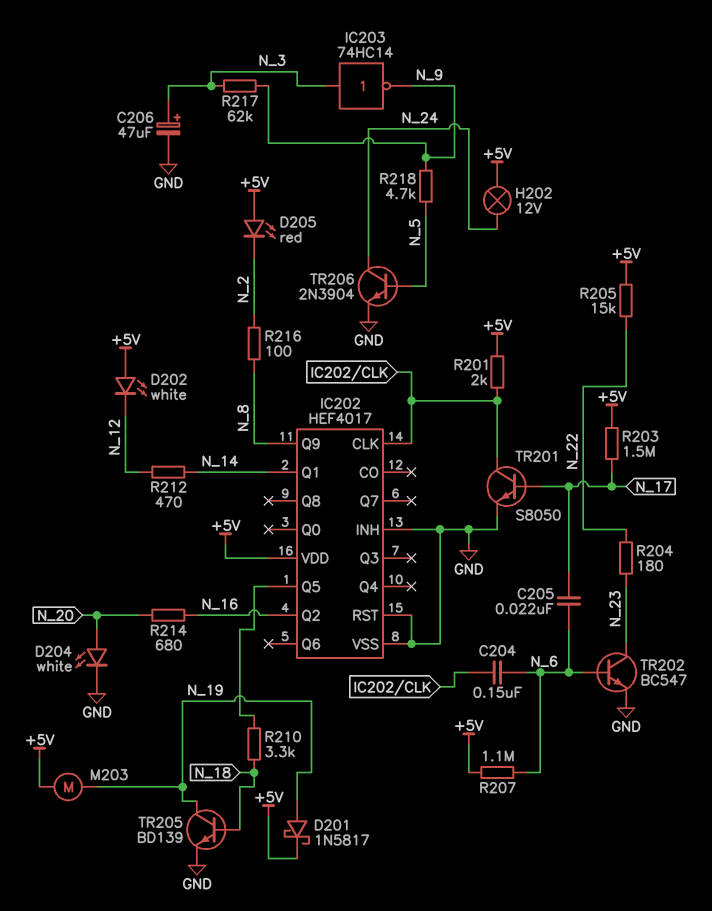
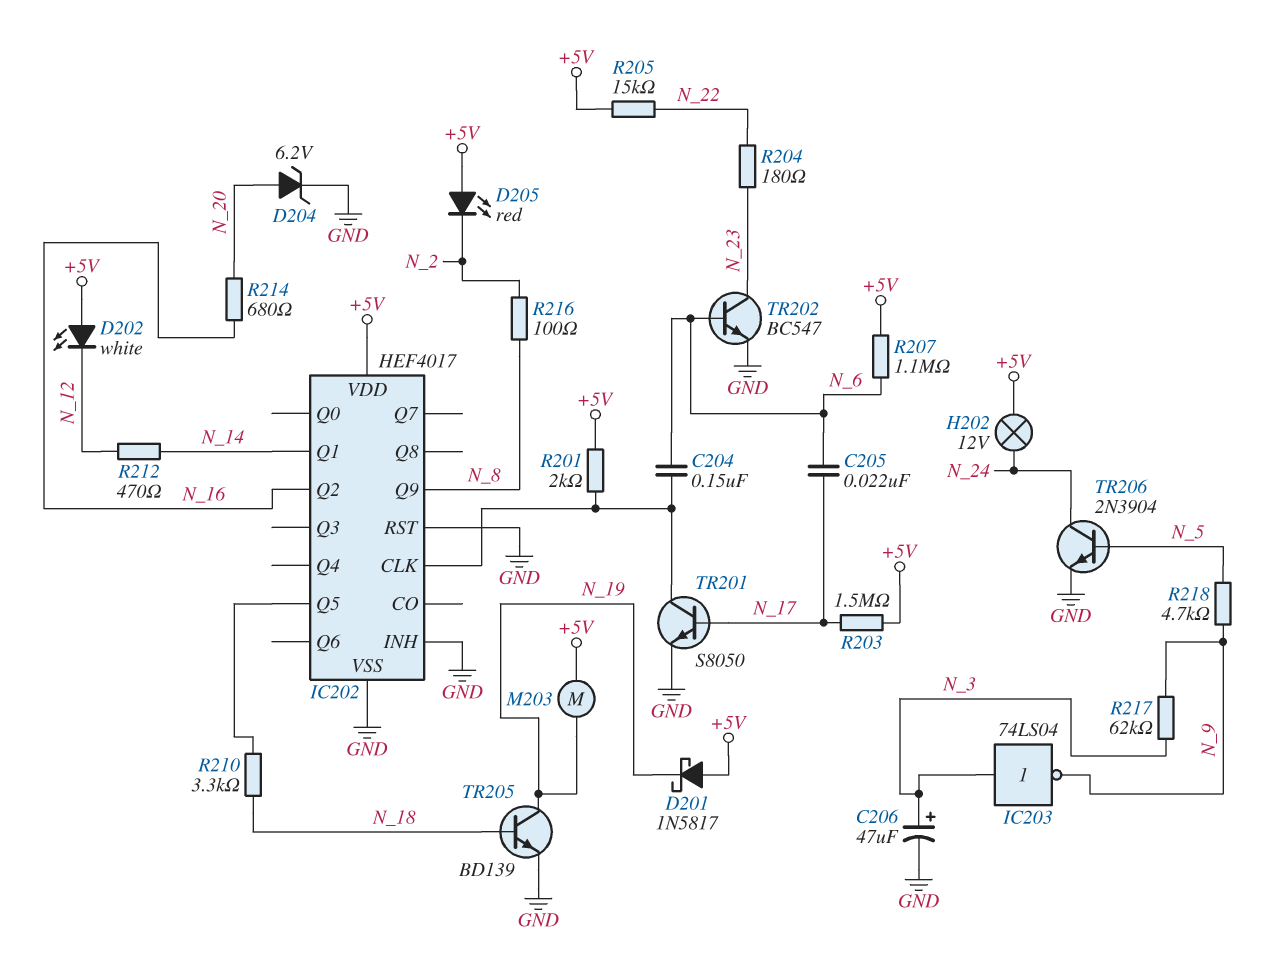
D201: schottky 1N5817 (A N_19, K +5V) -> schottky 1N5817 (A +5V, K N_19)
D204: LED white (A N_20, K GND) -> zener 6.2V (A N_20, K GND)
IC203: NOT 74HC14 (in N_3, out N_9) -> NOT 74LS04 (in N_3, out N_9)

